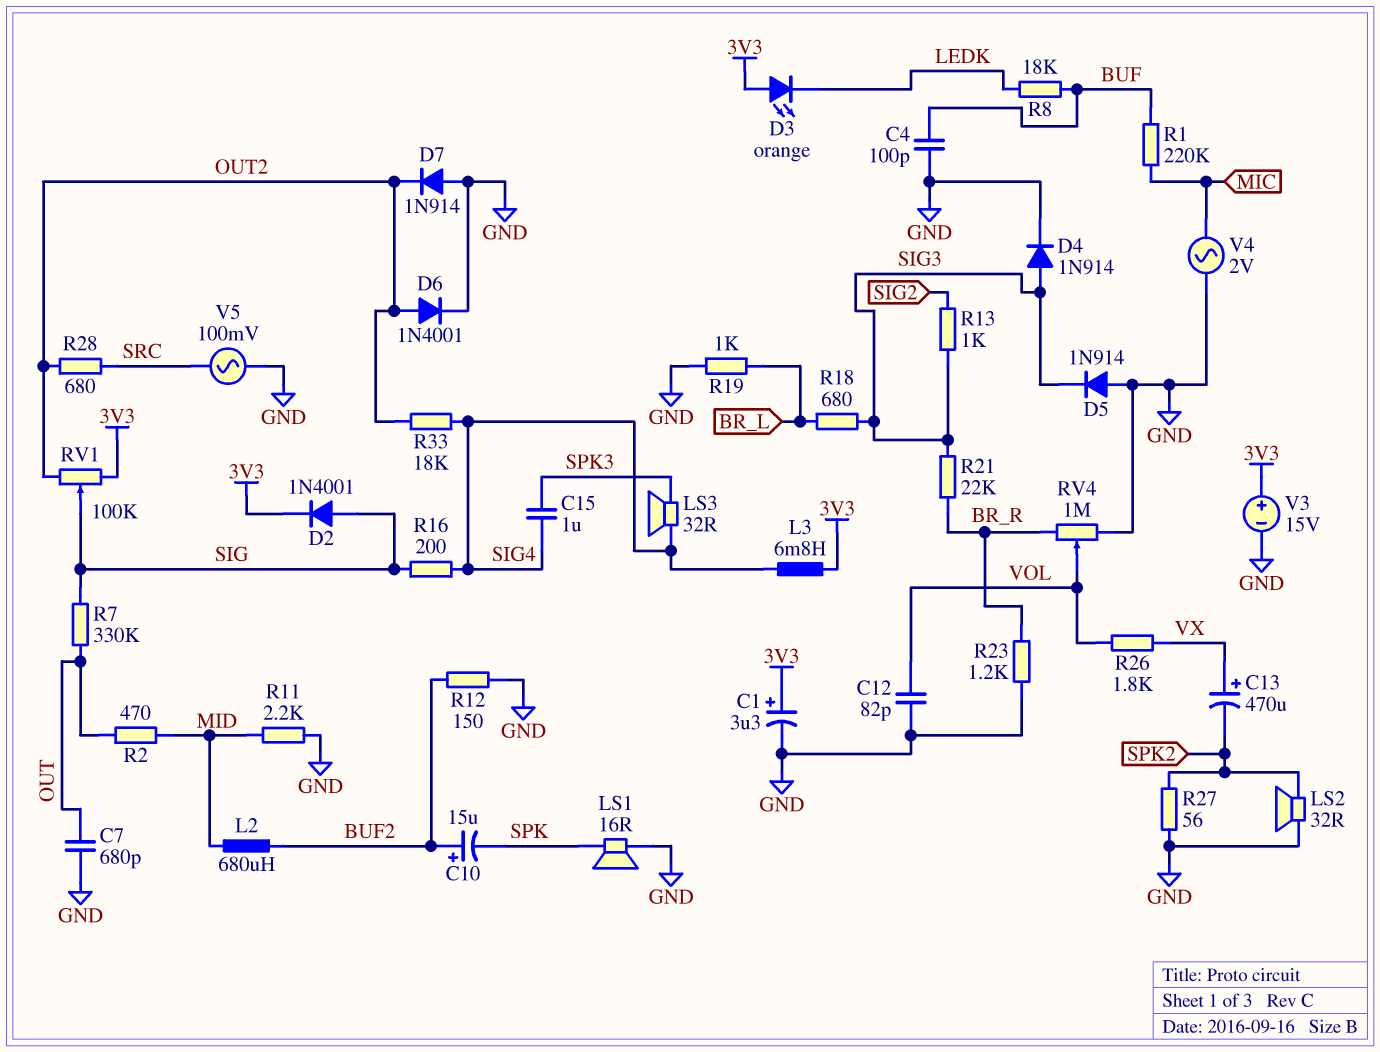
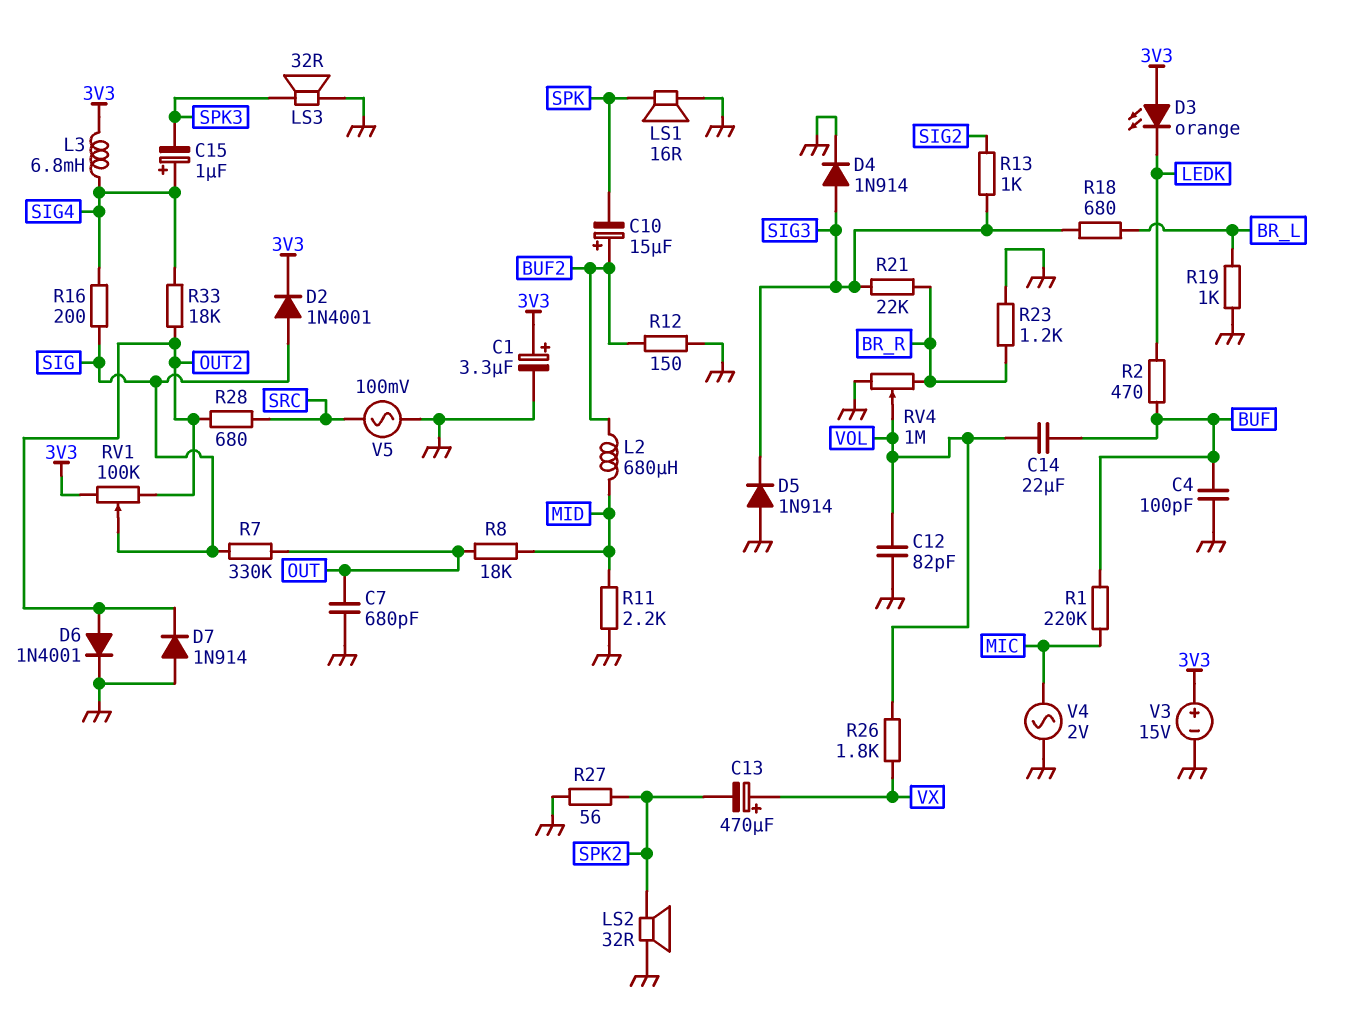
C14: none -> 22uF (BUF, VOL)
C15: 1uF (SIG4, SPK3) -> 1uF (plus SIG4, minus SPK3)
LS3: speaker 32R (SIG4, SPK3) -> speaker 32R (GND, SPK3)
R2: 470 (MID, OUT) -> 470 (BUF, LEDK)
R8: 18k (BUF, LEDK) -> 18k (MID, OUT)

